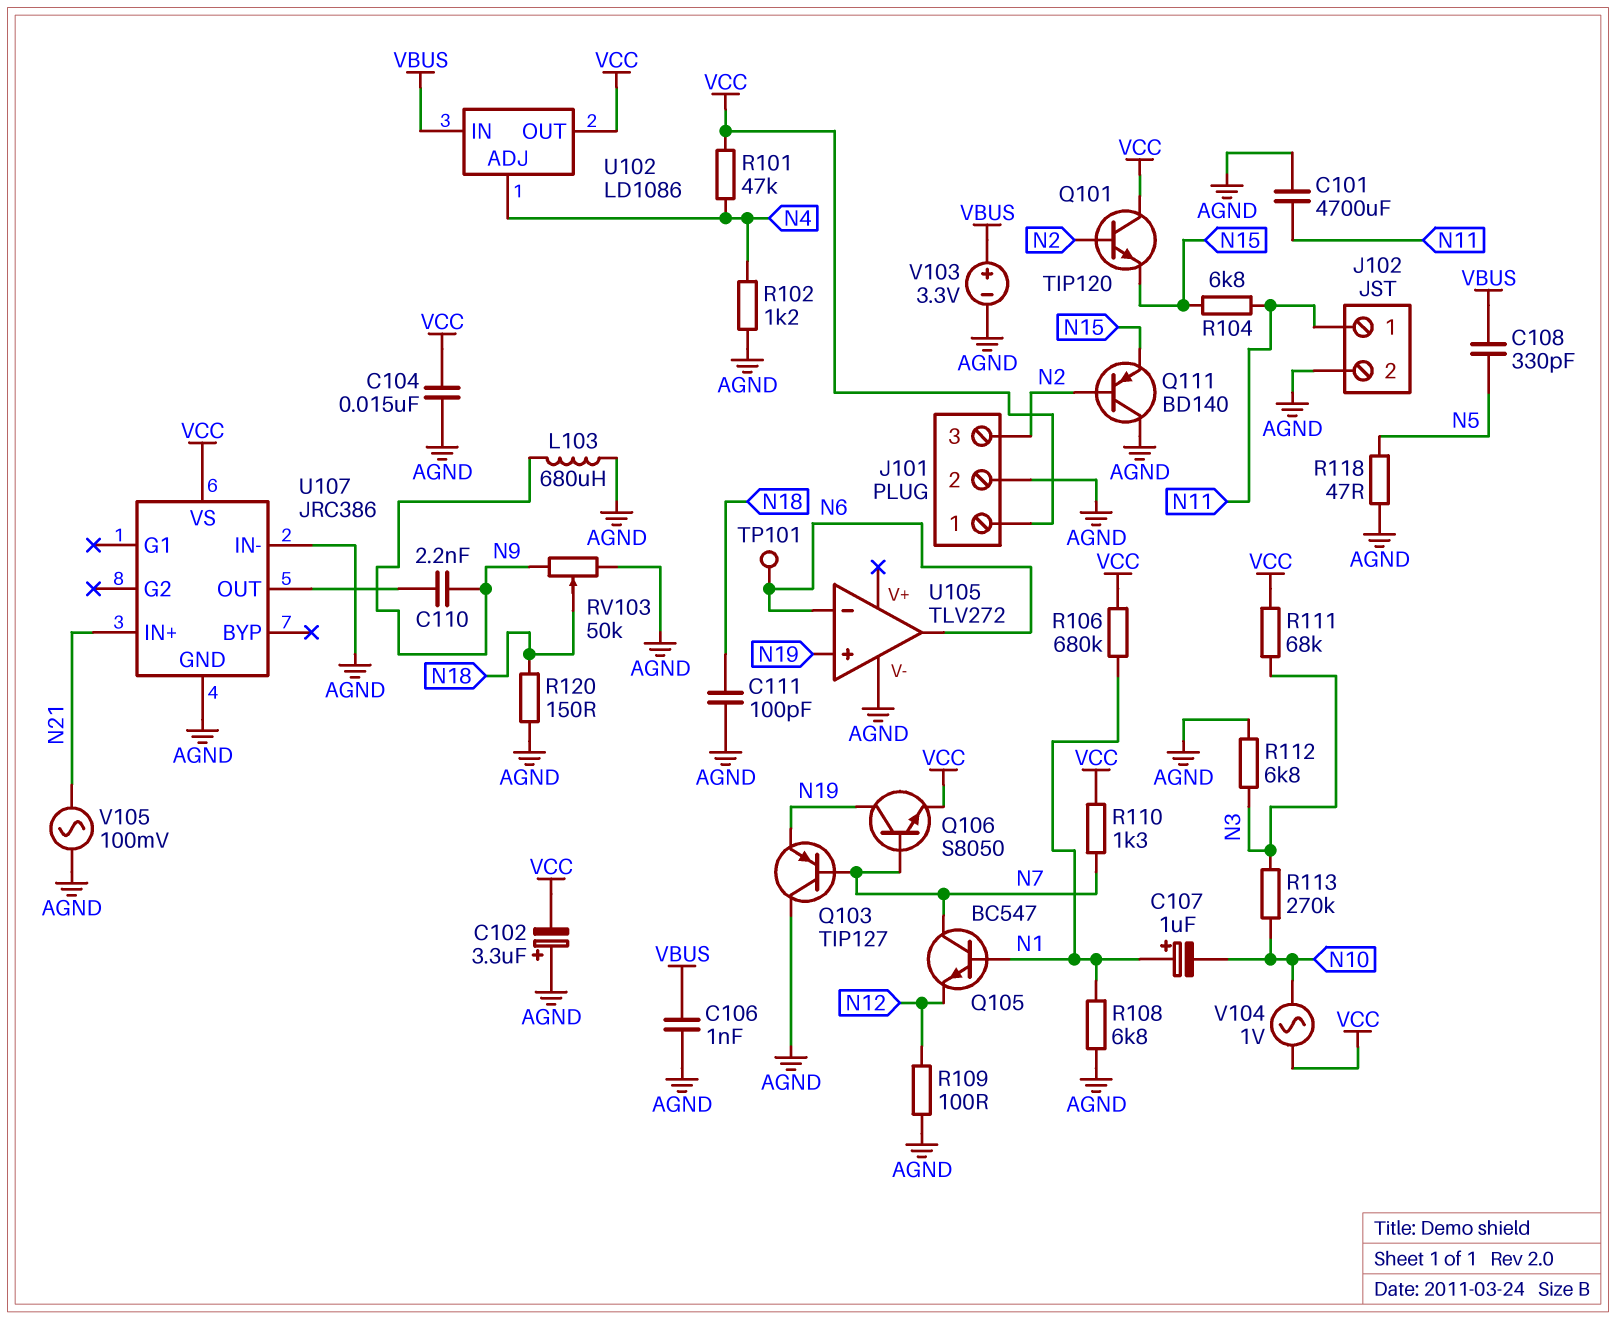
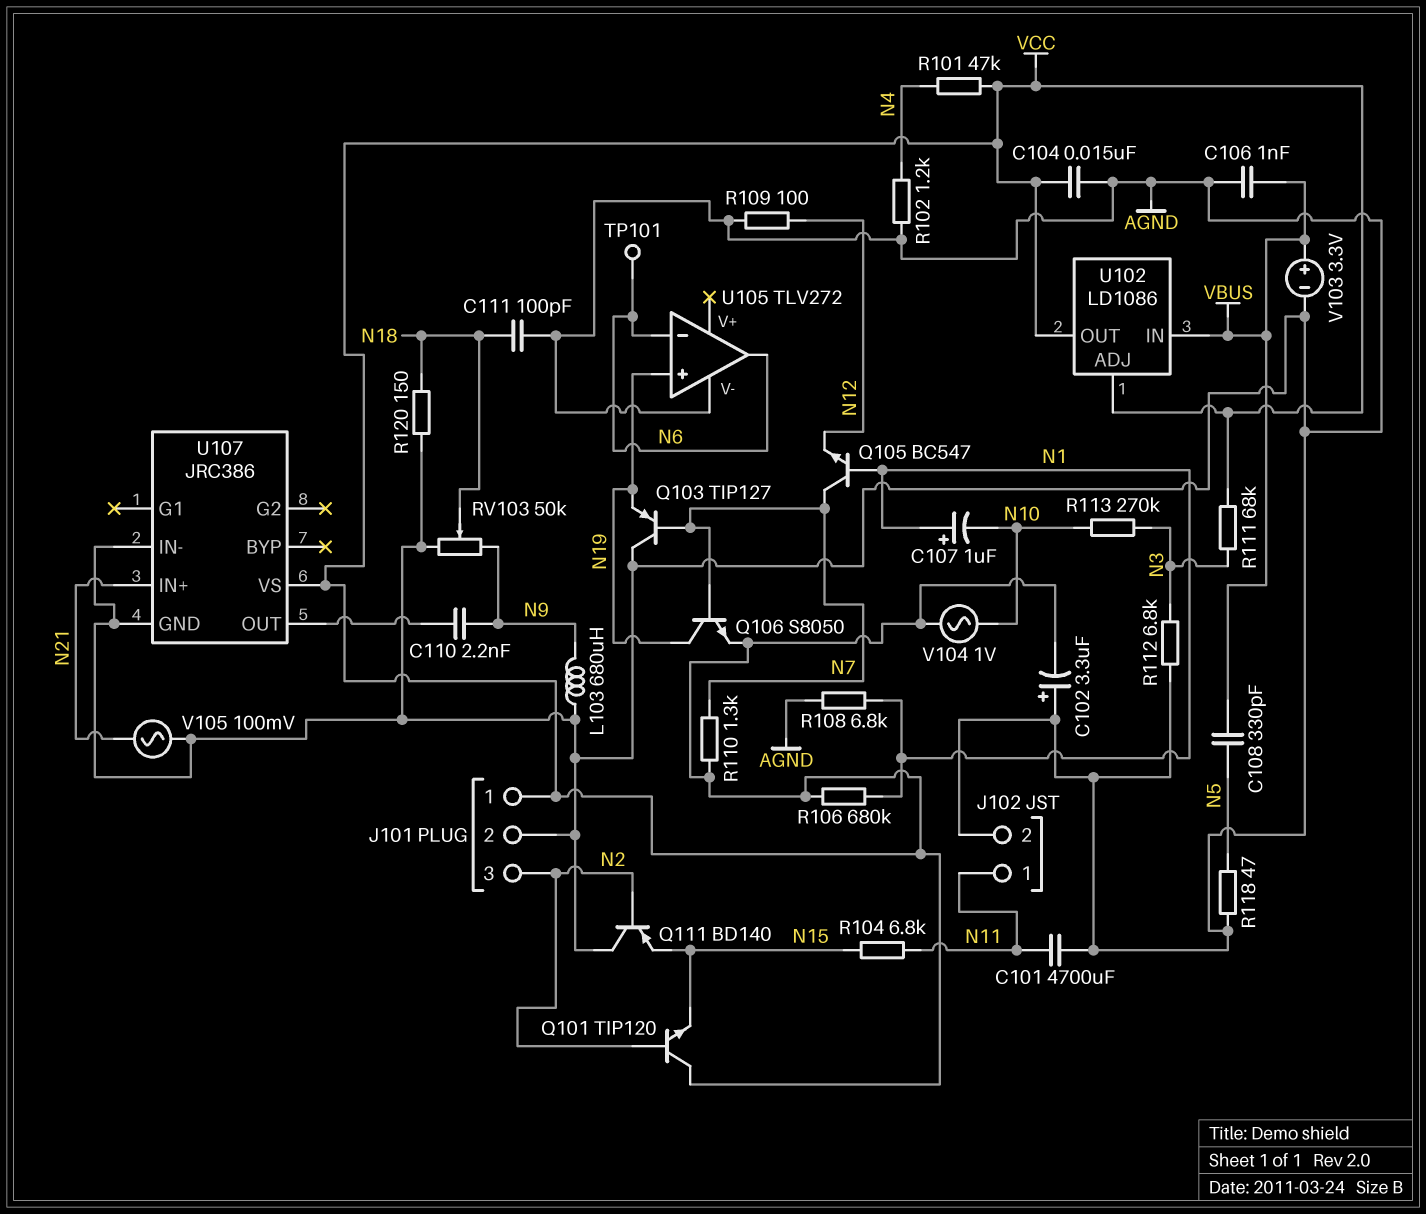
U102 pin ADJ: N4 -> VCC

